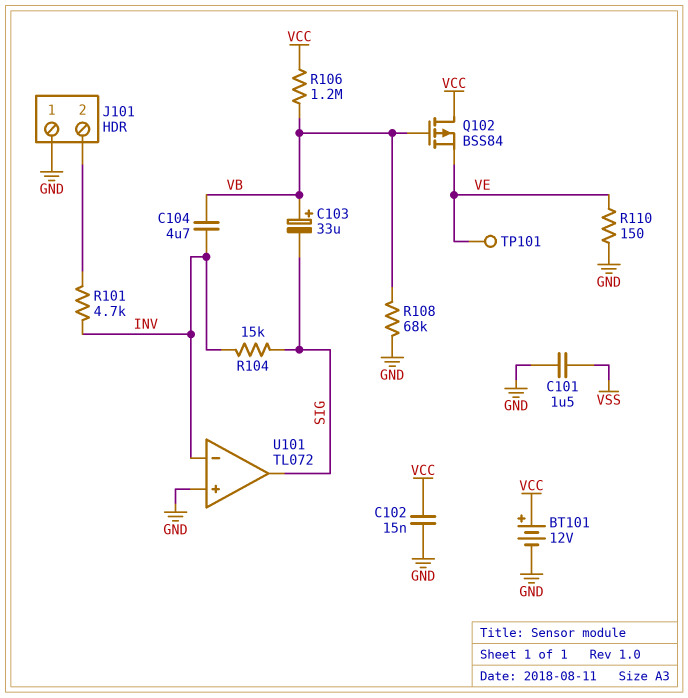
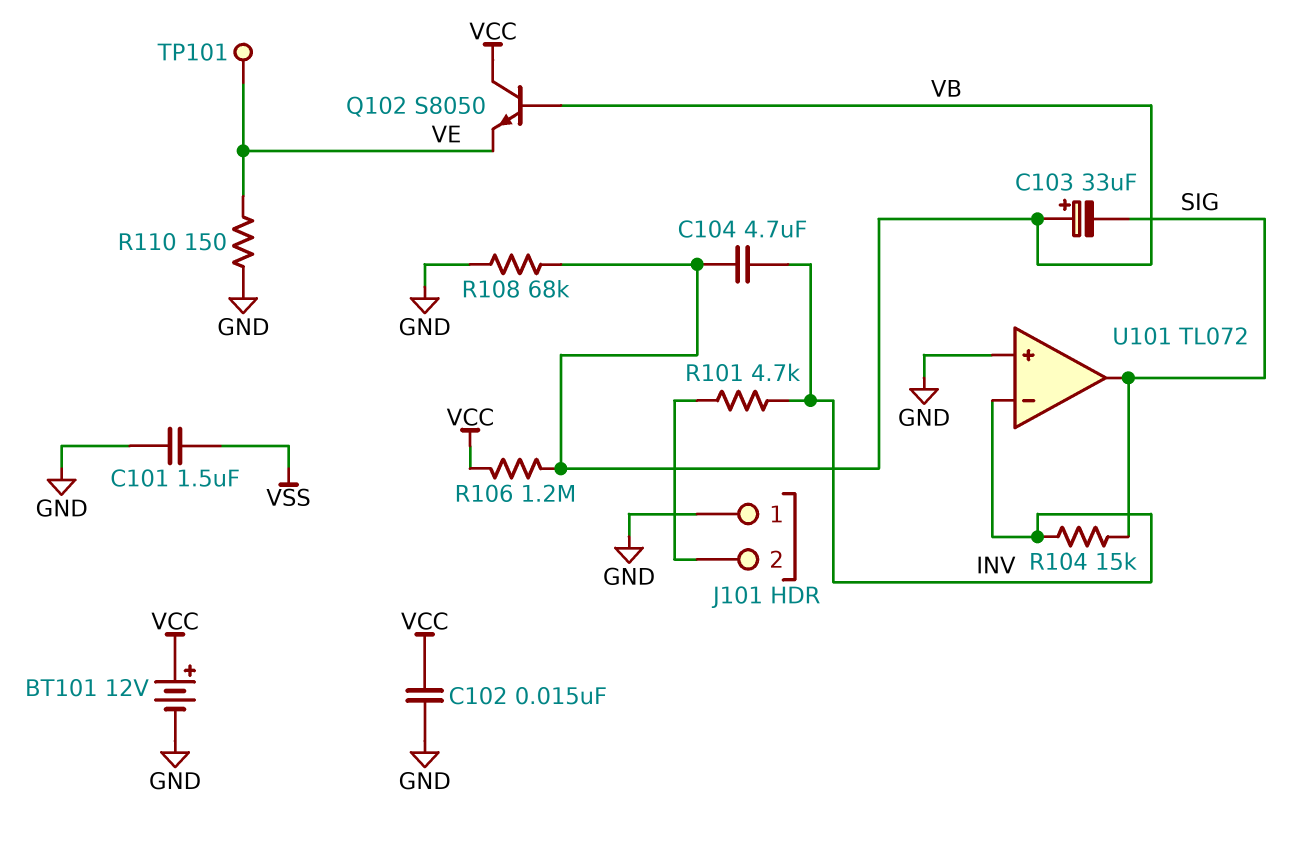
Q102: PMOS BSS84 (G VB, D VCC, S VE) -> NPN S8050 (B VB, C VCC, E VE)

